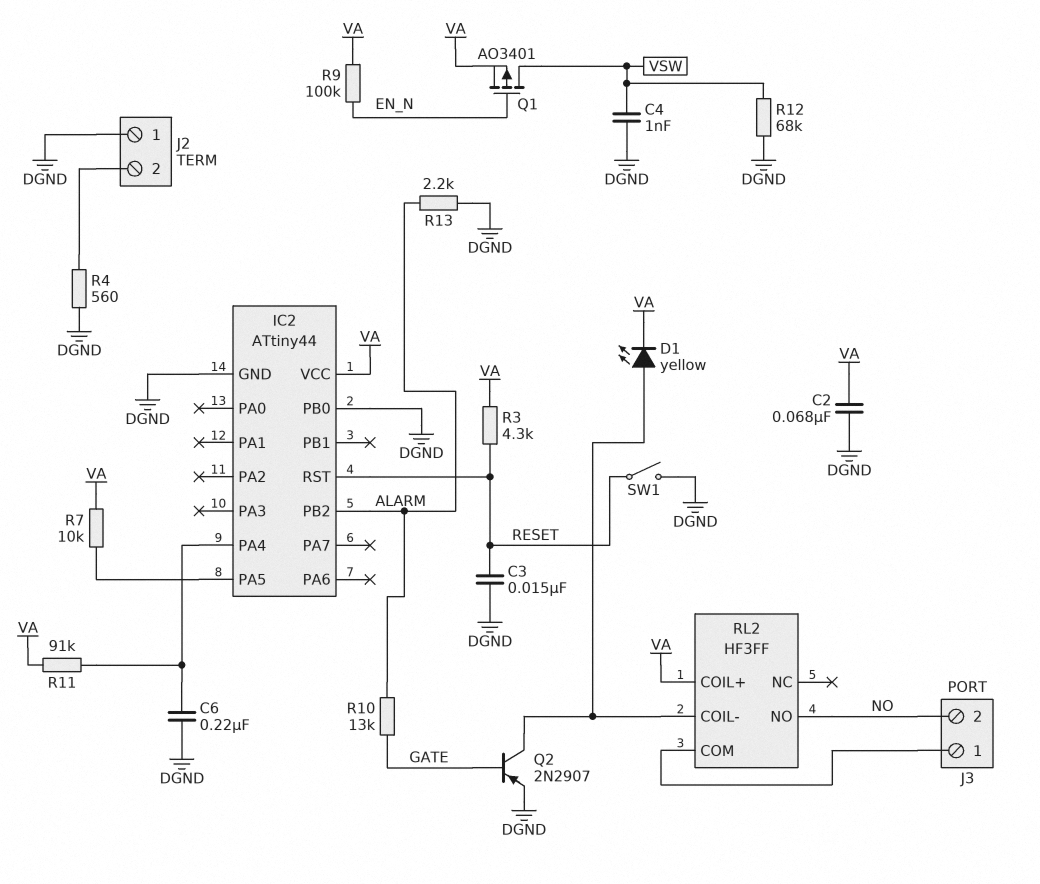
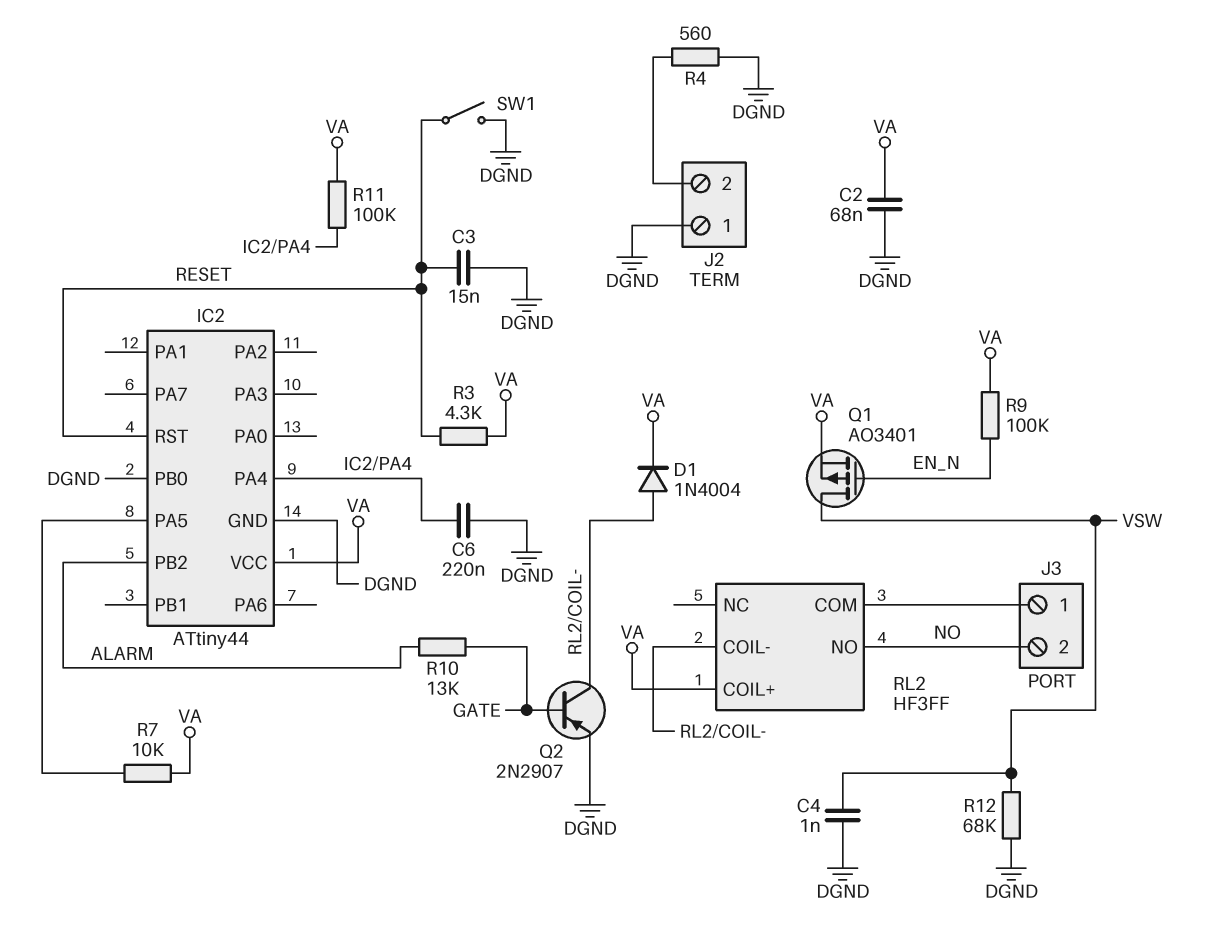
D1: LED yellow (A RL2/COIL-, K VA) -> diode 1N4004 (A RL2/COIL-, K VA)
R11: 91k (IC2/PA4, VA) -> 100k (IC2/PA4, VA)
R13: 2.2k (ALARM, DGND) -> none

